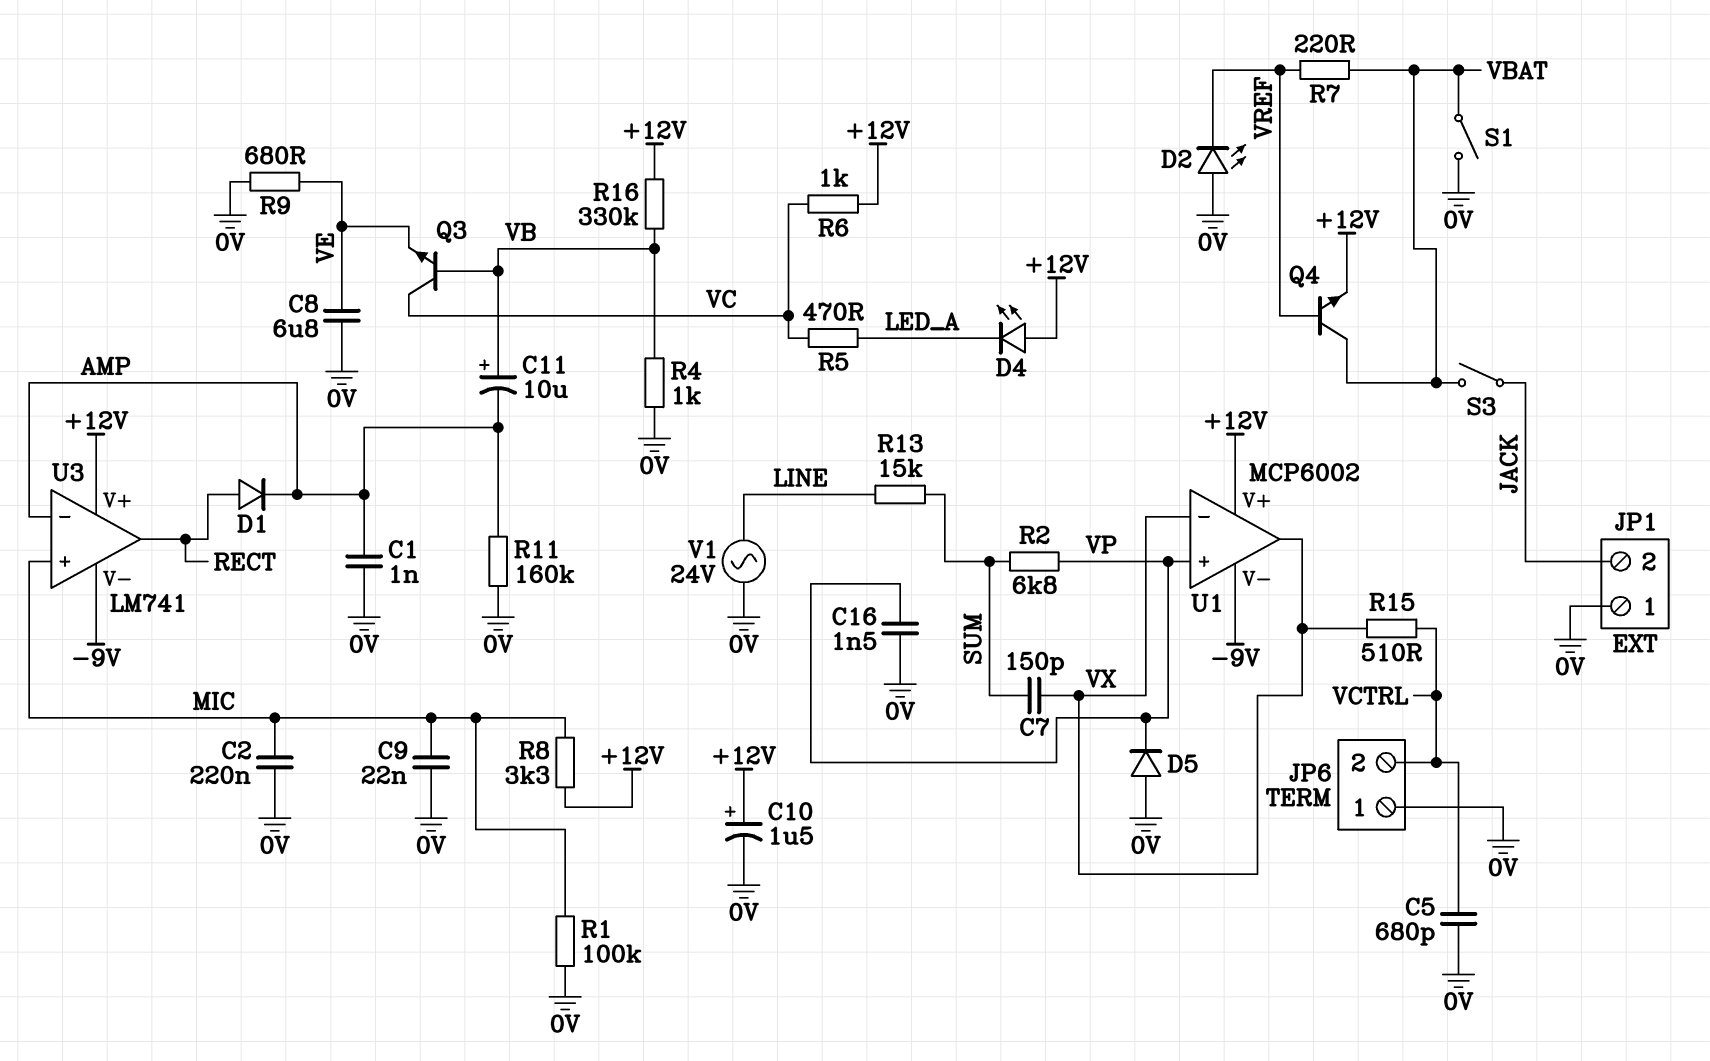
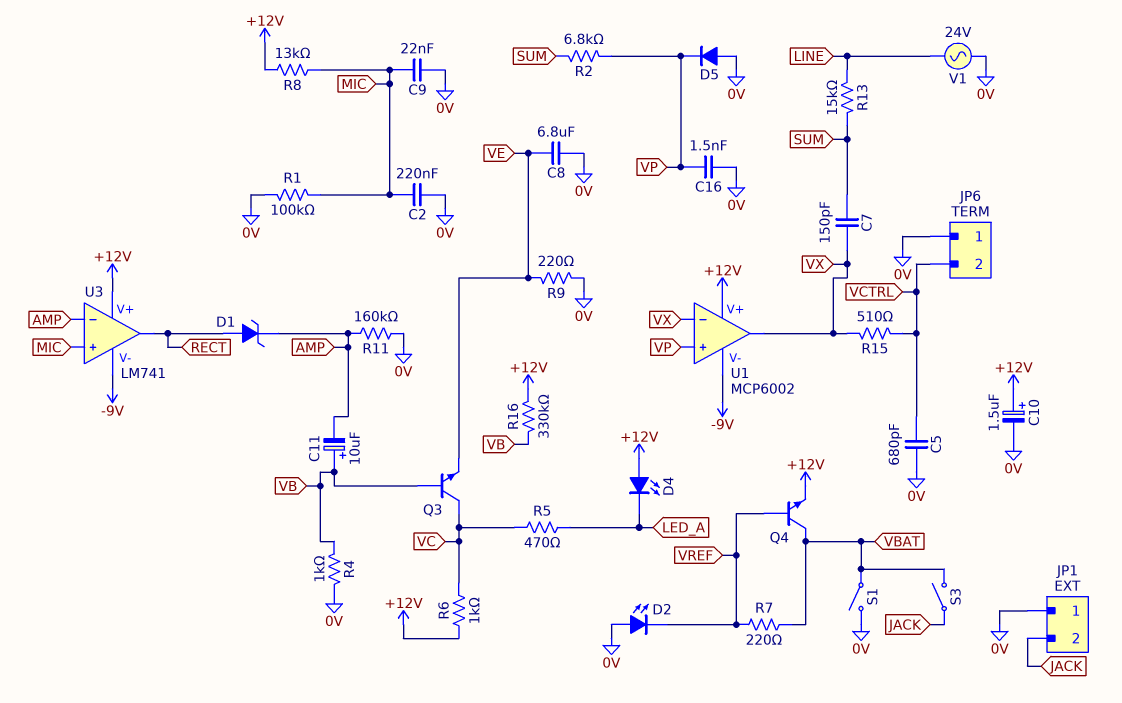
C1: 1nF (0V, AMP) -> none
D1: diode (A RECT, K AMP) -> zener (A RECT, K AMP)
R8: 3.3k (+12V, MIC) -> 13k (+12V, MIC)
R9: 680 (0V, VE) -> 220 (0V, VE)

